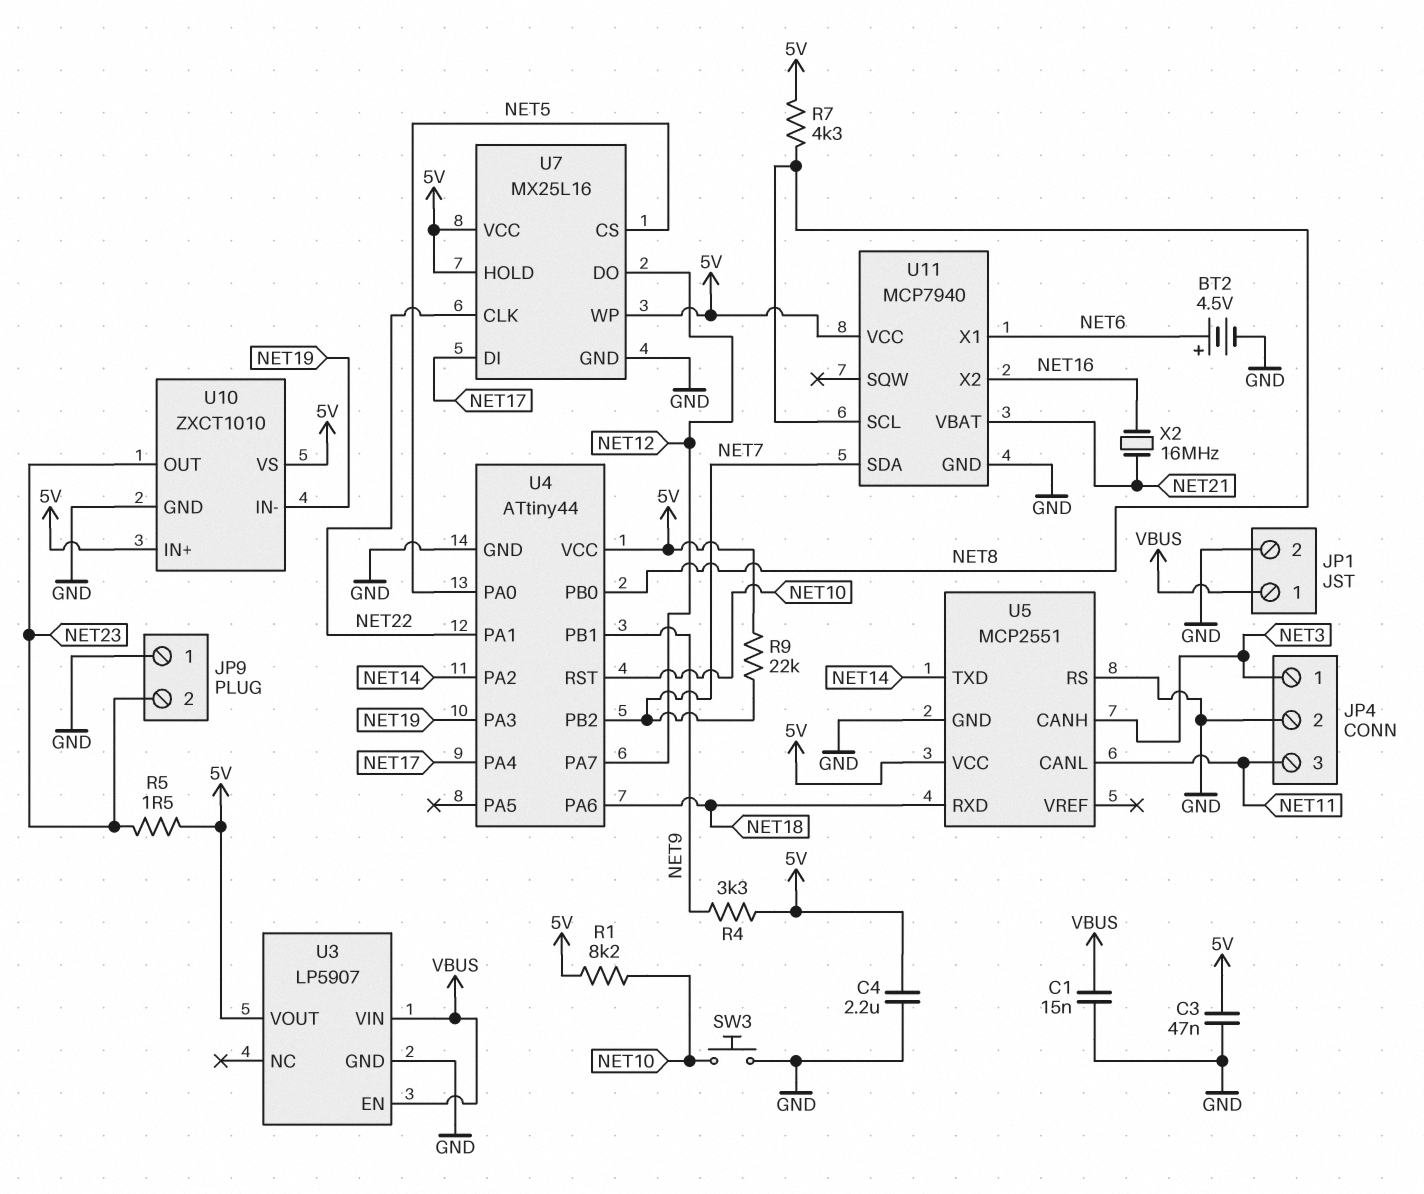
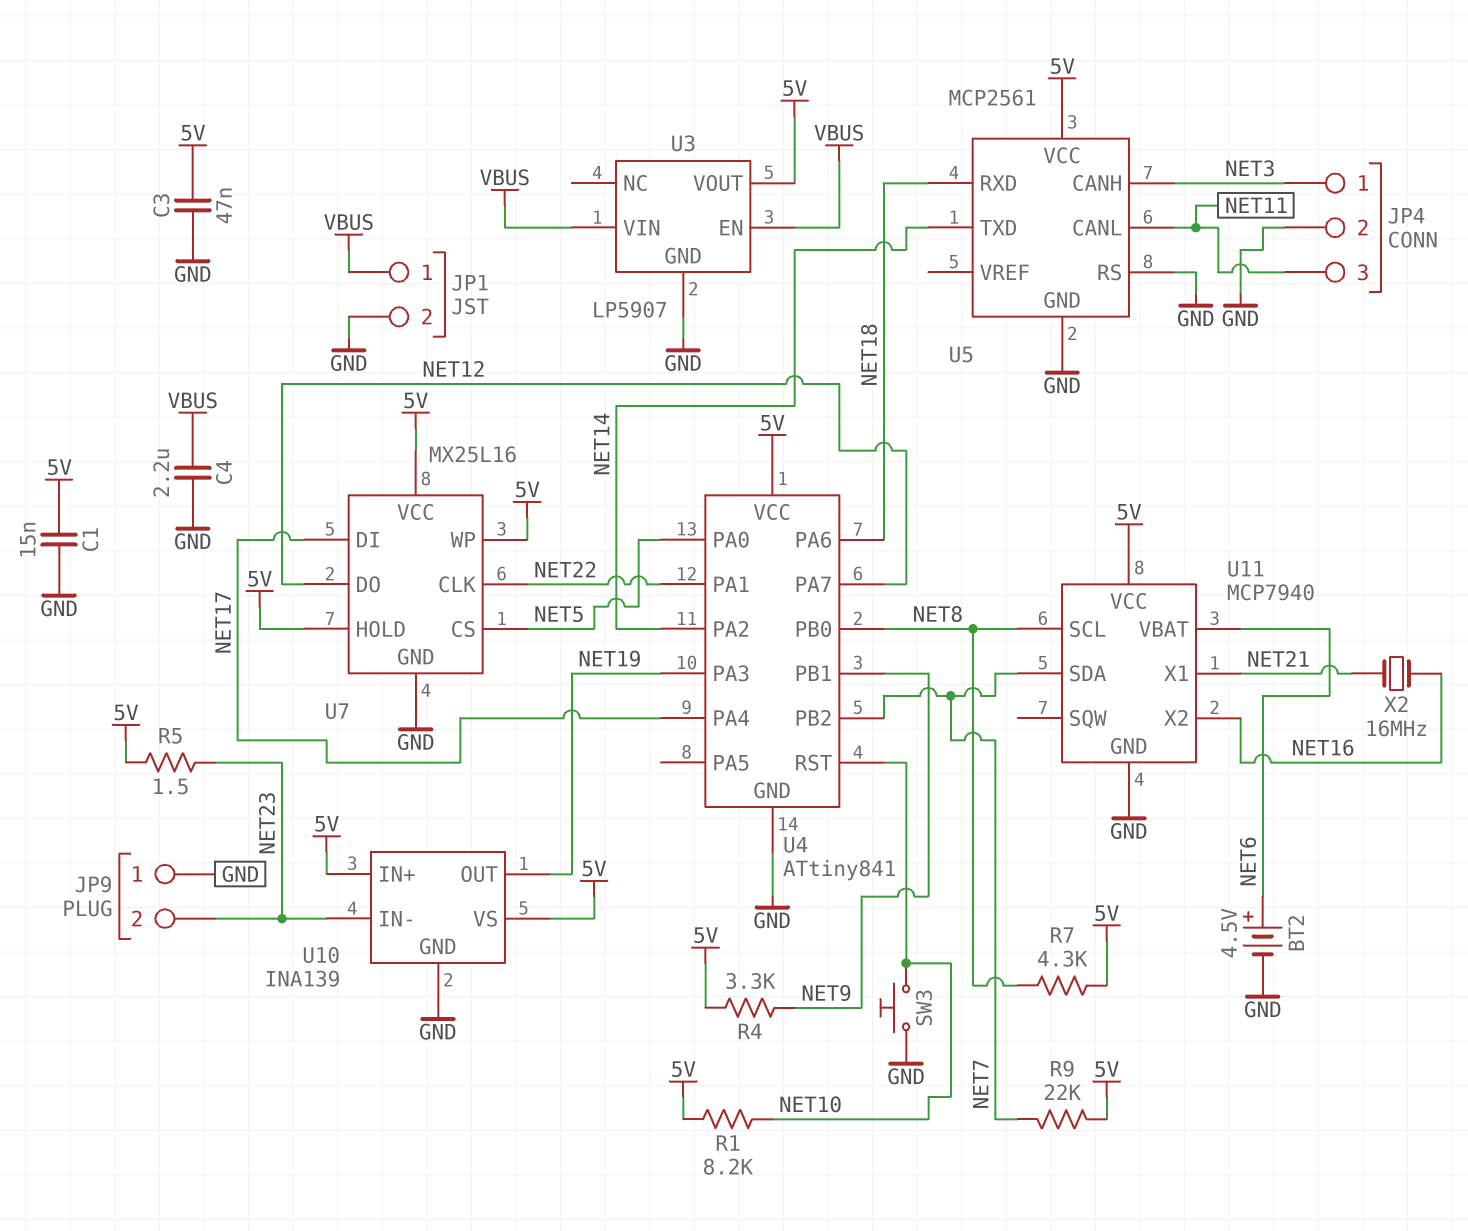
C1: 15nF (GND, VBUS) -> 15nF (5V, GND)
C4: 2.2uF (5V, GND) -> 2.2uF (GND, VBUS)
U4: ATtiny44 -> ATtiny841
U5: MCP2551 -> MCP2561
U10: ZXCT1010 -> INA139
U10 pin IN-: NET19 -> NET23
U10 pin OUT: NET23 -> NET19
U11 pin VBAT: NET21 -> NET6
U11 pin X1: NET6 -> NET21

